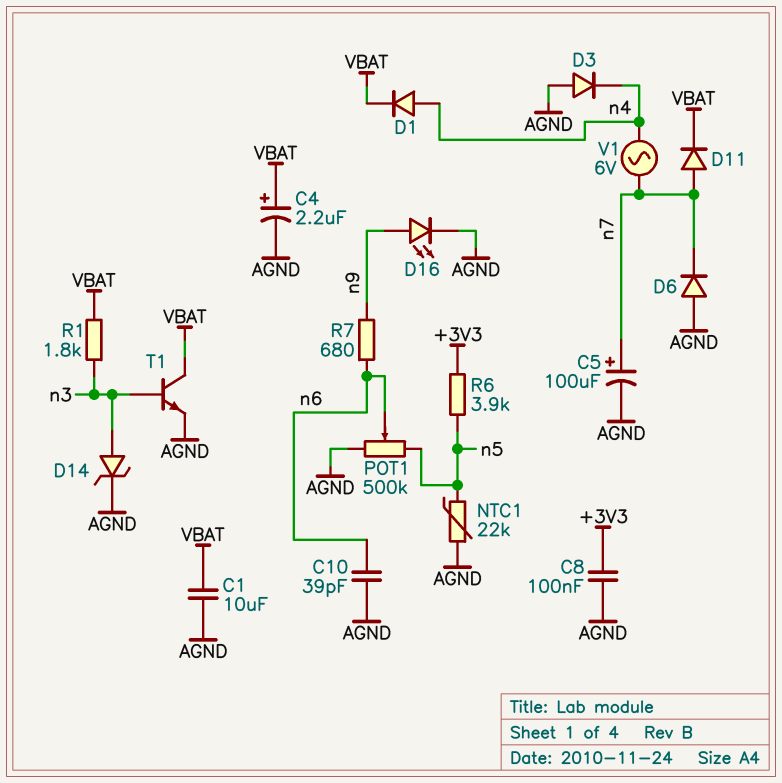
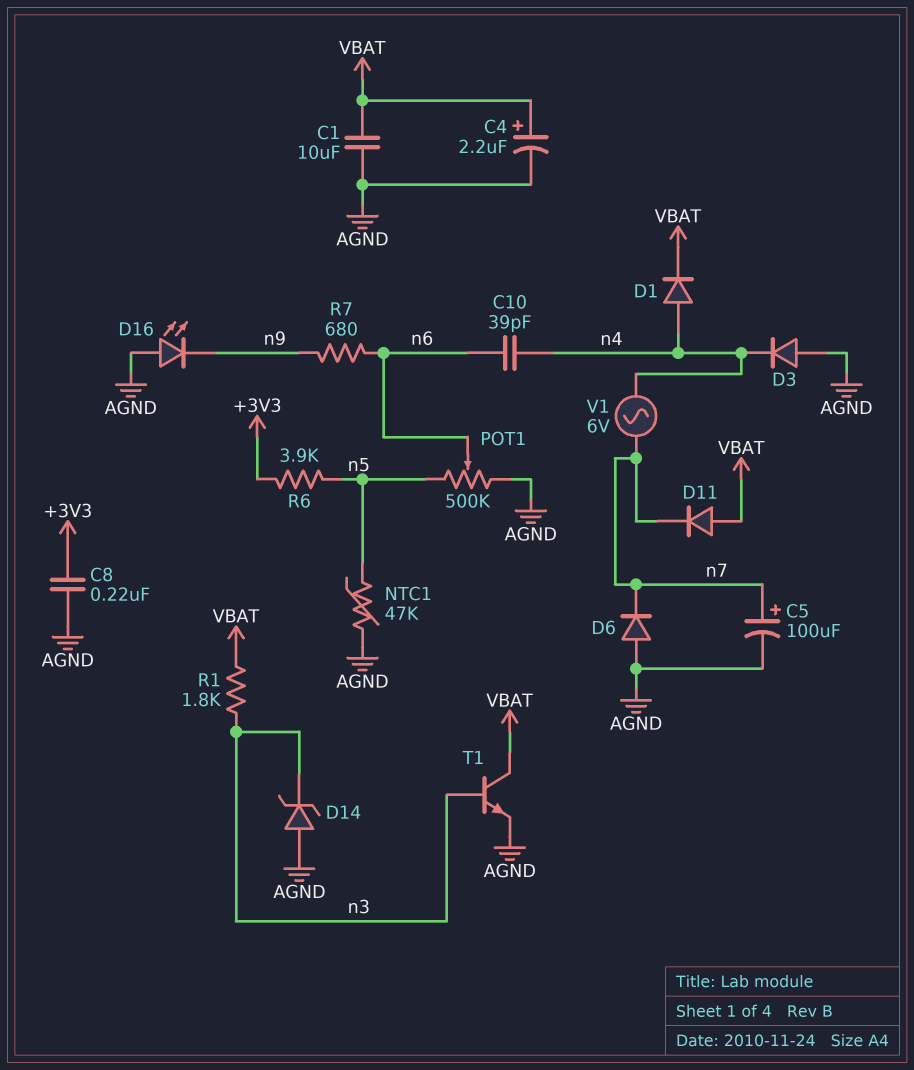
C8: 100nF (+3V3, AGND) -> 220nF (+3V3, AGND)
C10: 39pF (AGND, n6) -> 39pF (n4, n6)
D11: diode (A n7, K VBAT) -> diode (A VBAT, K n7)
D14: zener (A n3, K AGND) -> zener (A AGND, K n3)
D16: LED (A n9, K AGND) -> LED (A AGND, K n9)
NTC1: 22k (AGND, n5) -> 47k (AGND, n5)

